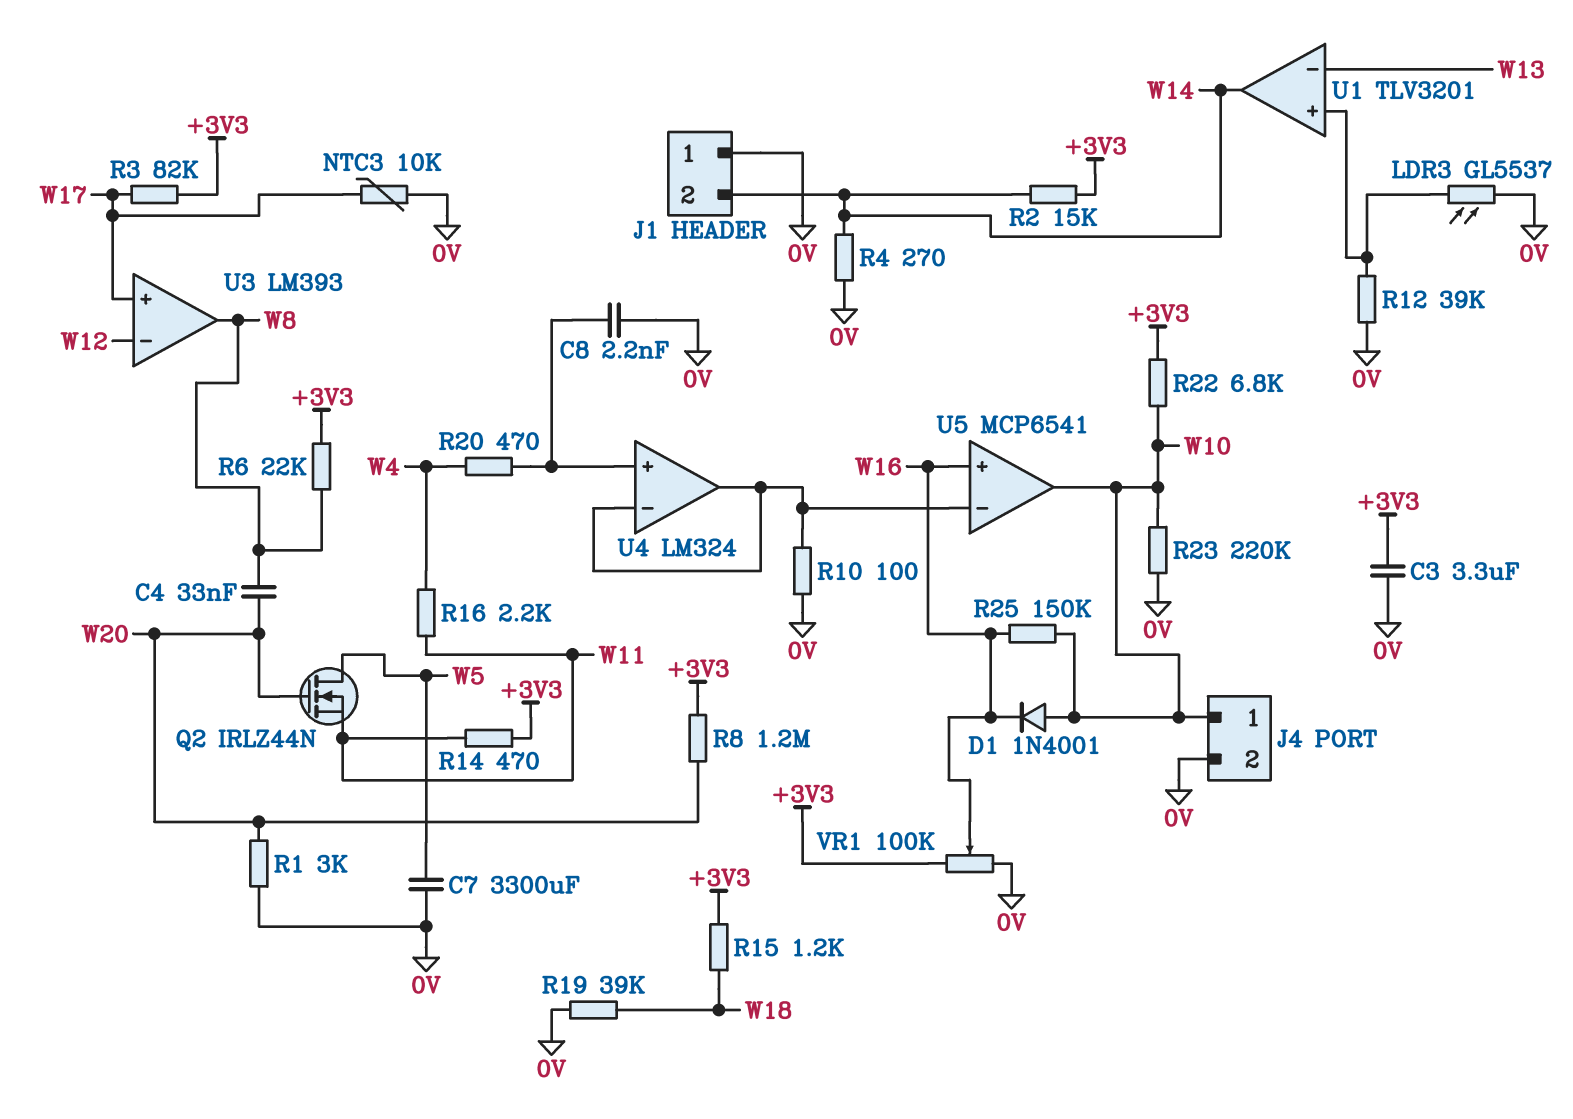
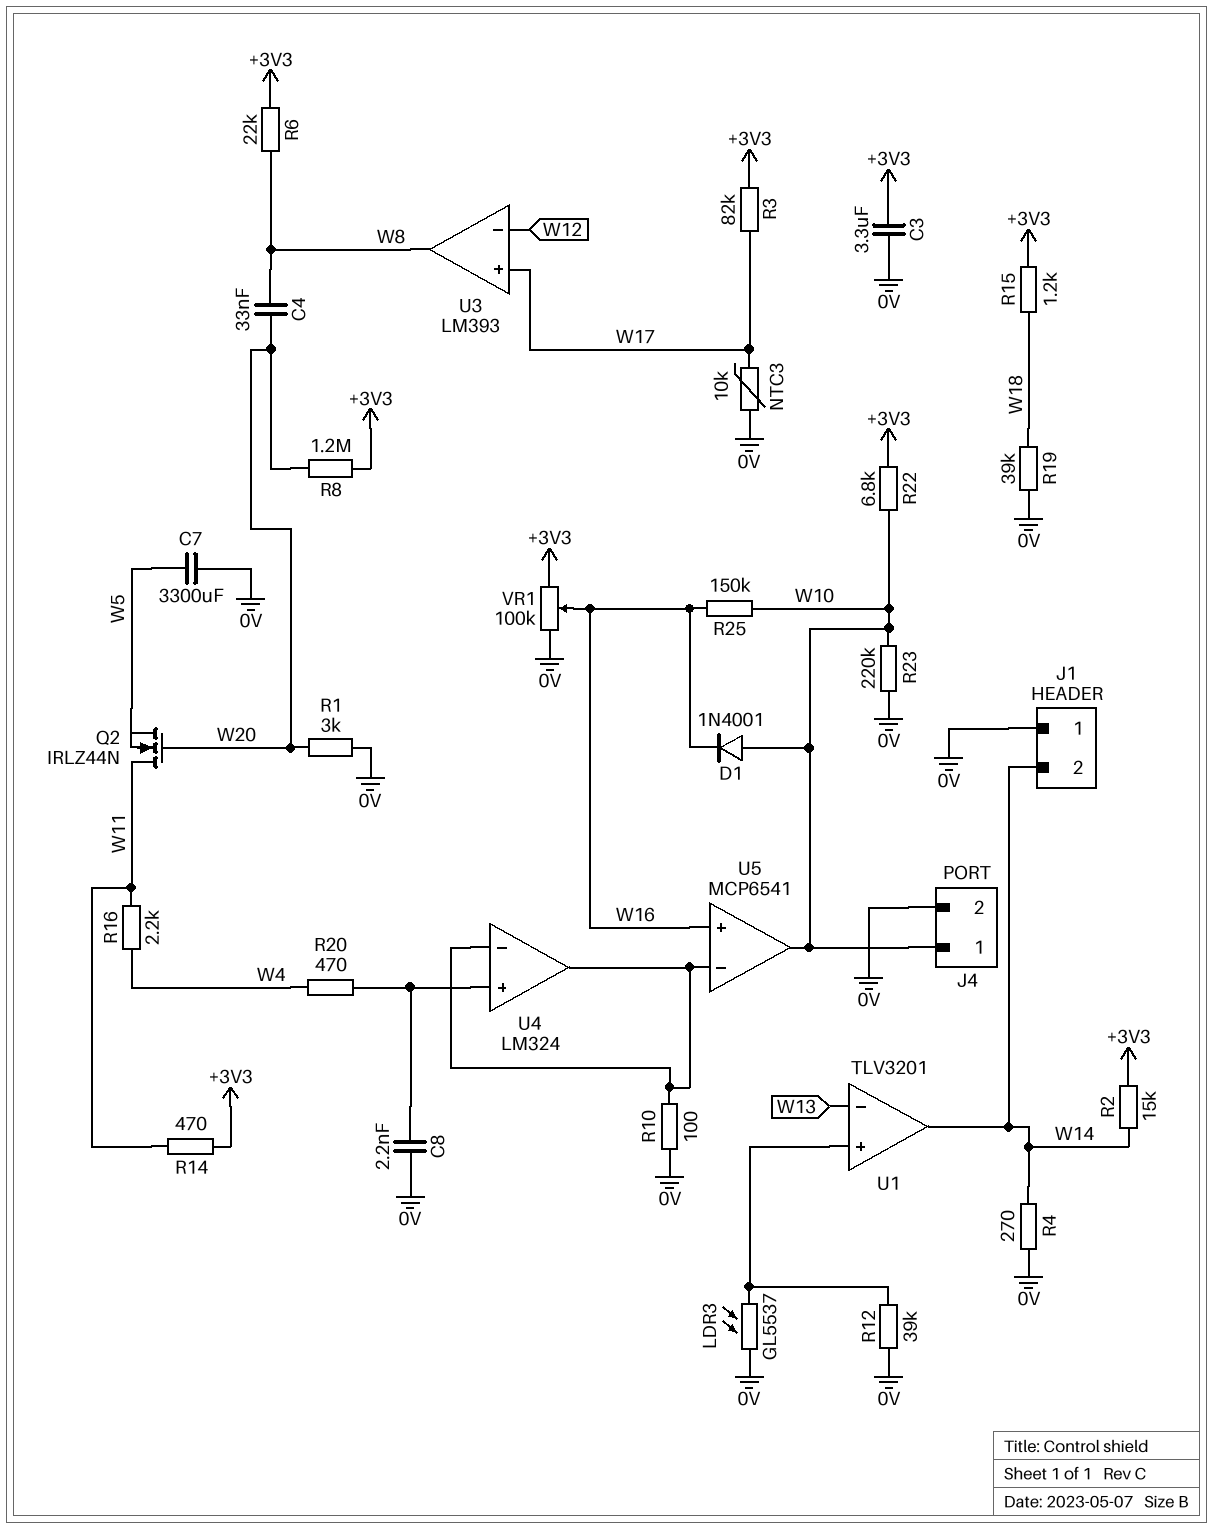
Q2: NMOS IRLZ44N (G W20, D W5, S W11) -> NMOS IRLZ44N (G W20, D W11, S W5)

